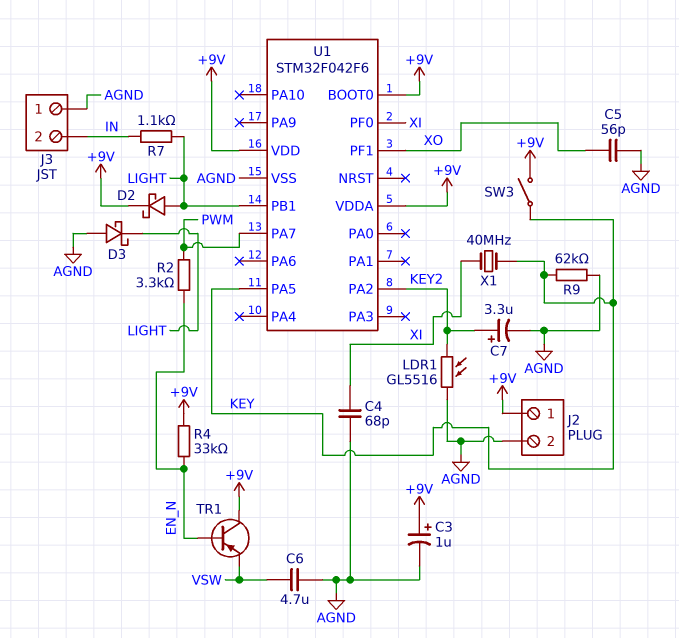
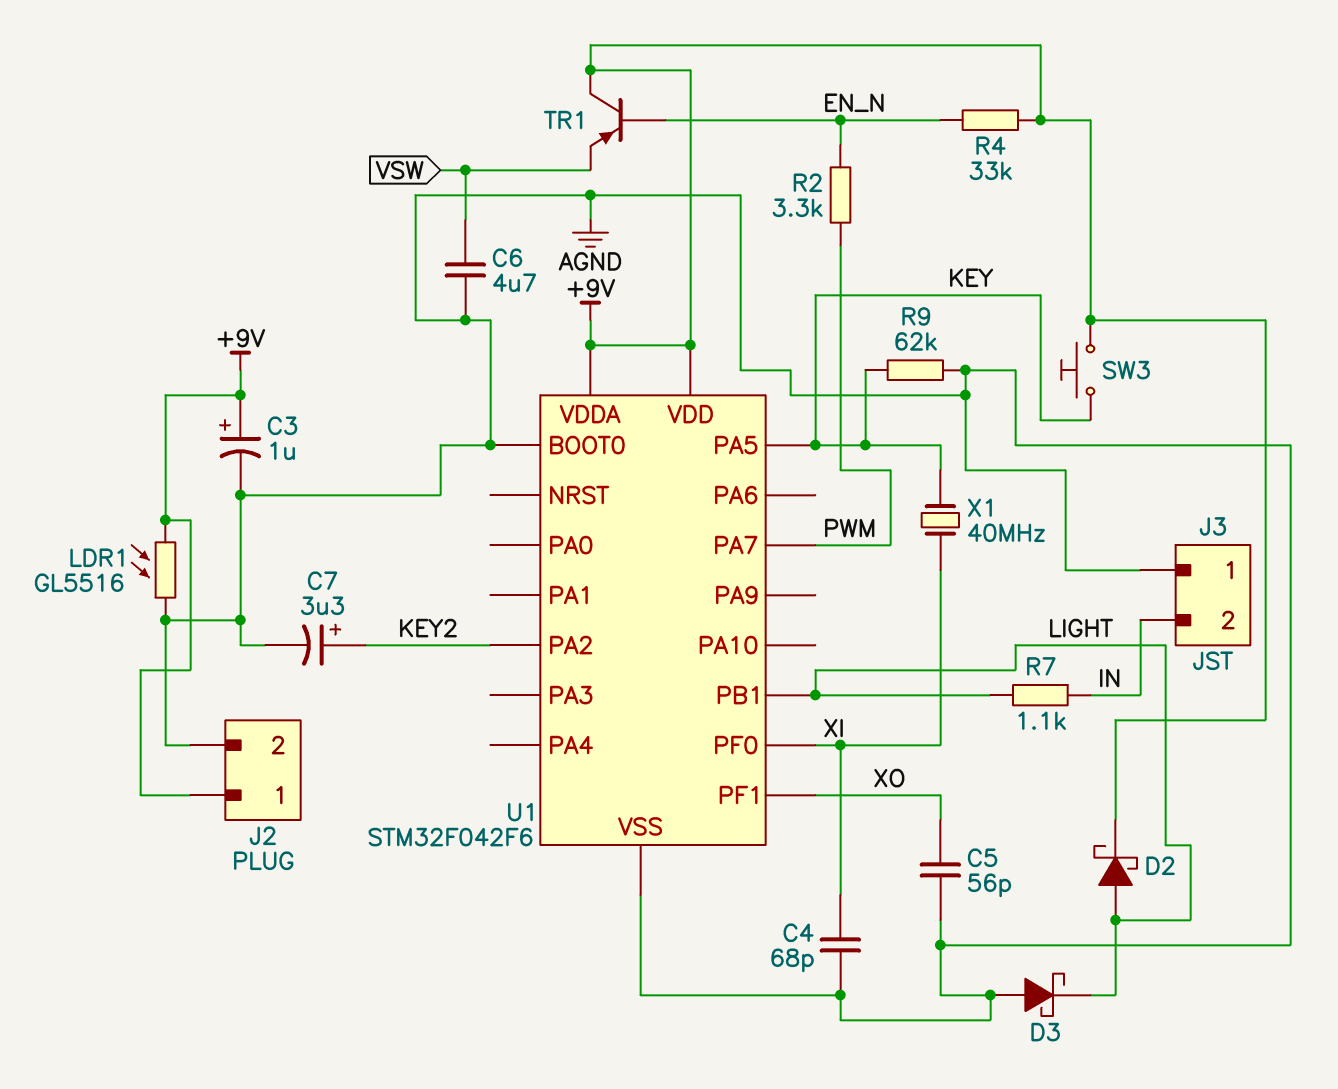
LDR1: GL5516 (AGND, KEY2) -> GL5516 (+9V, AGND)
SW3: switch (+9V, KEY) -> button (+9V, KEY)
U1 pin BOOT0: +9V -> AGND

